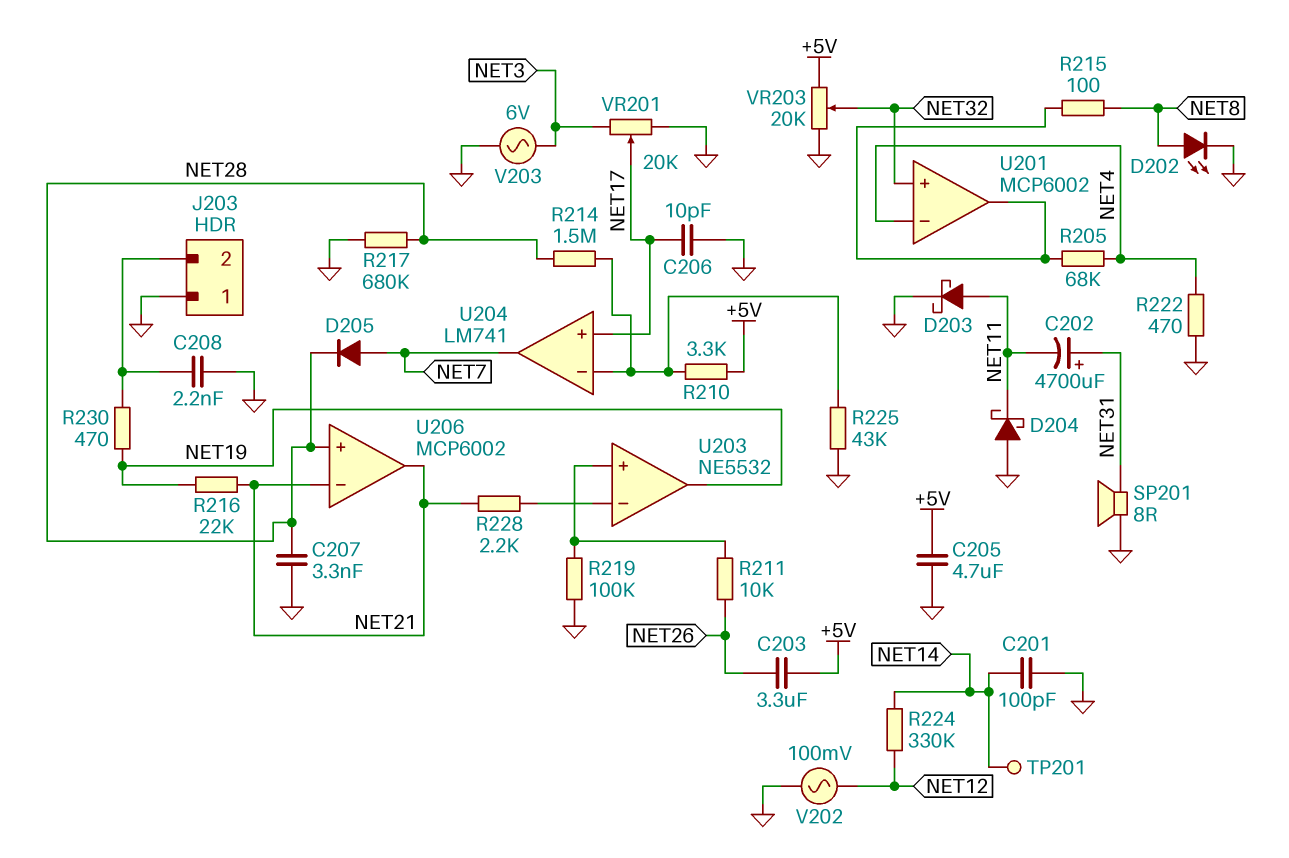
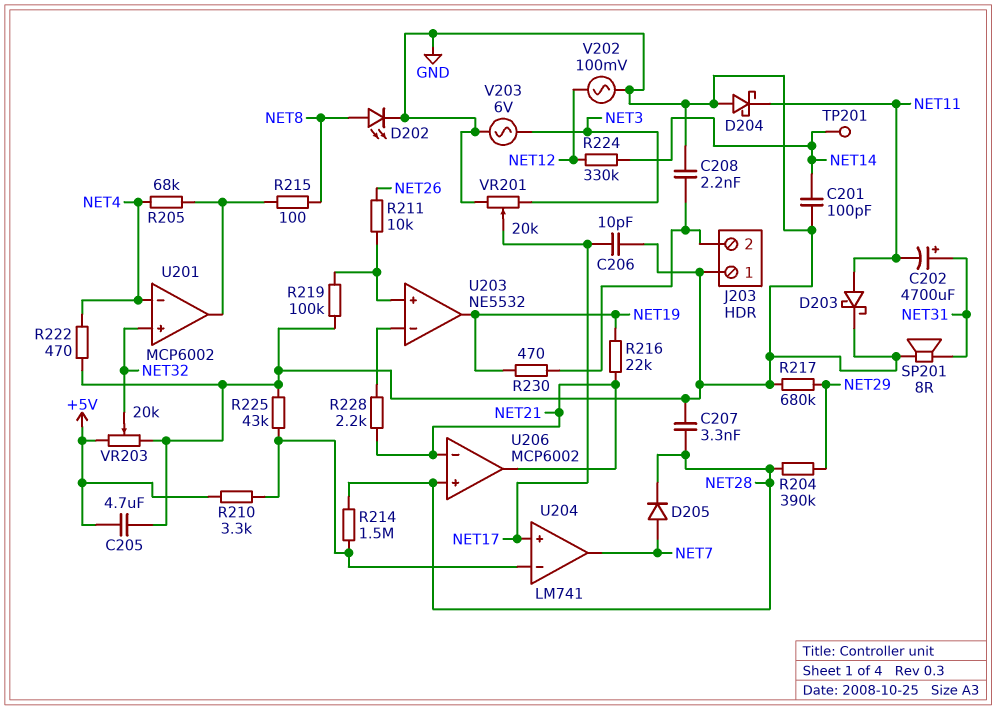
C203: 3.3uF (+5V, NET26) -> none
R204: none -> 390k (NET28, NET29)
R217: 680k (GND, NET28) -> 680k (GND, NET29)

